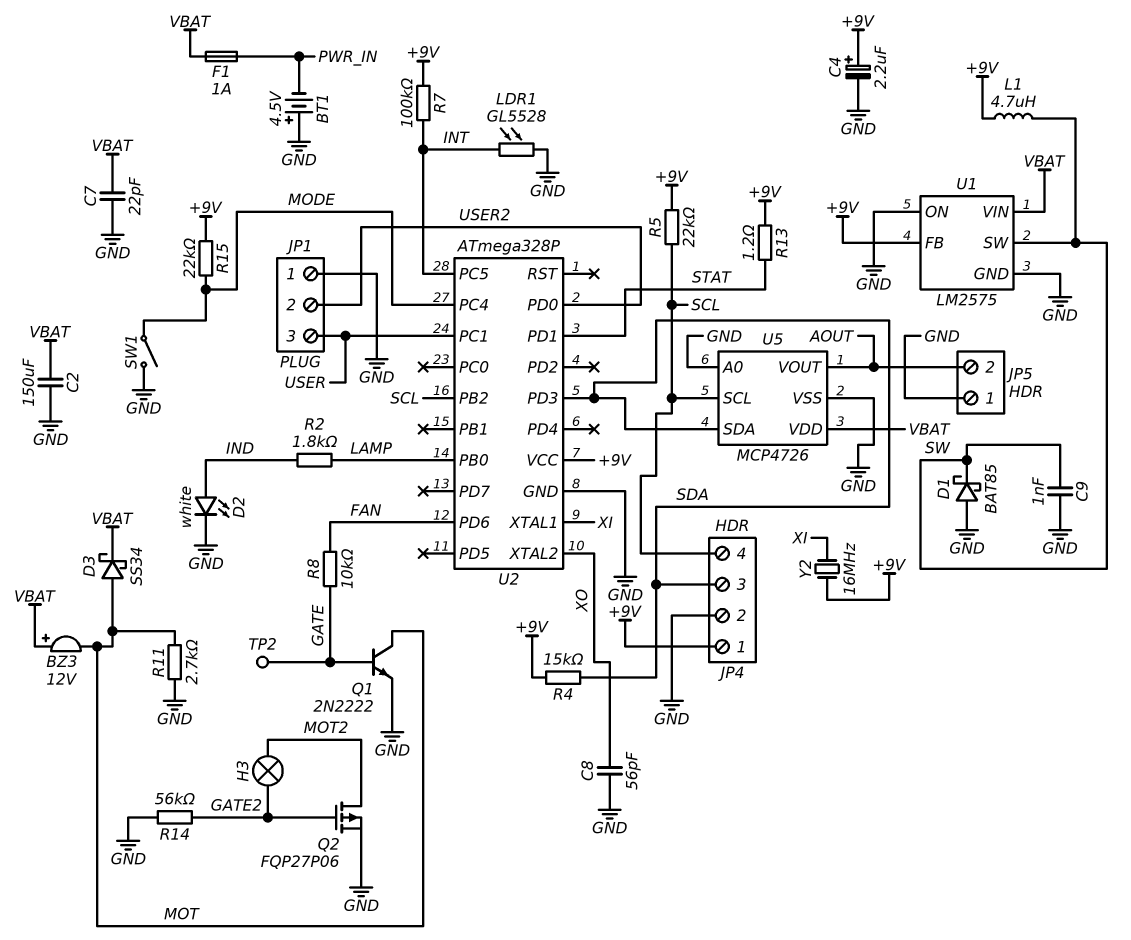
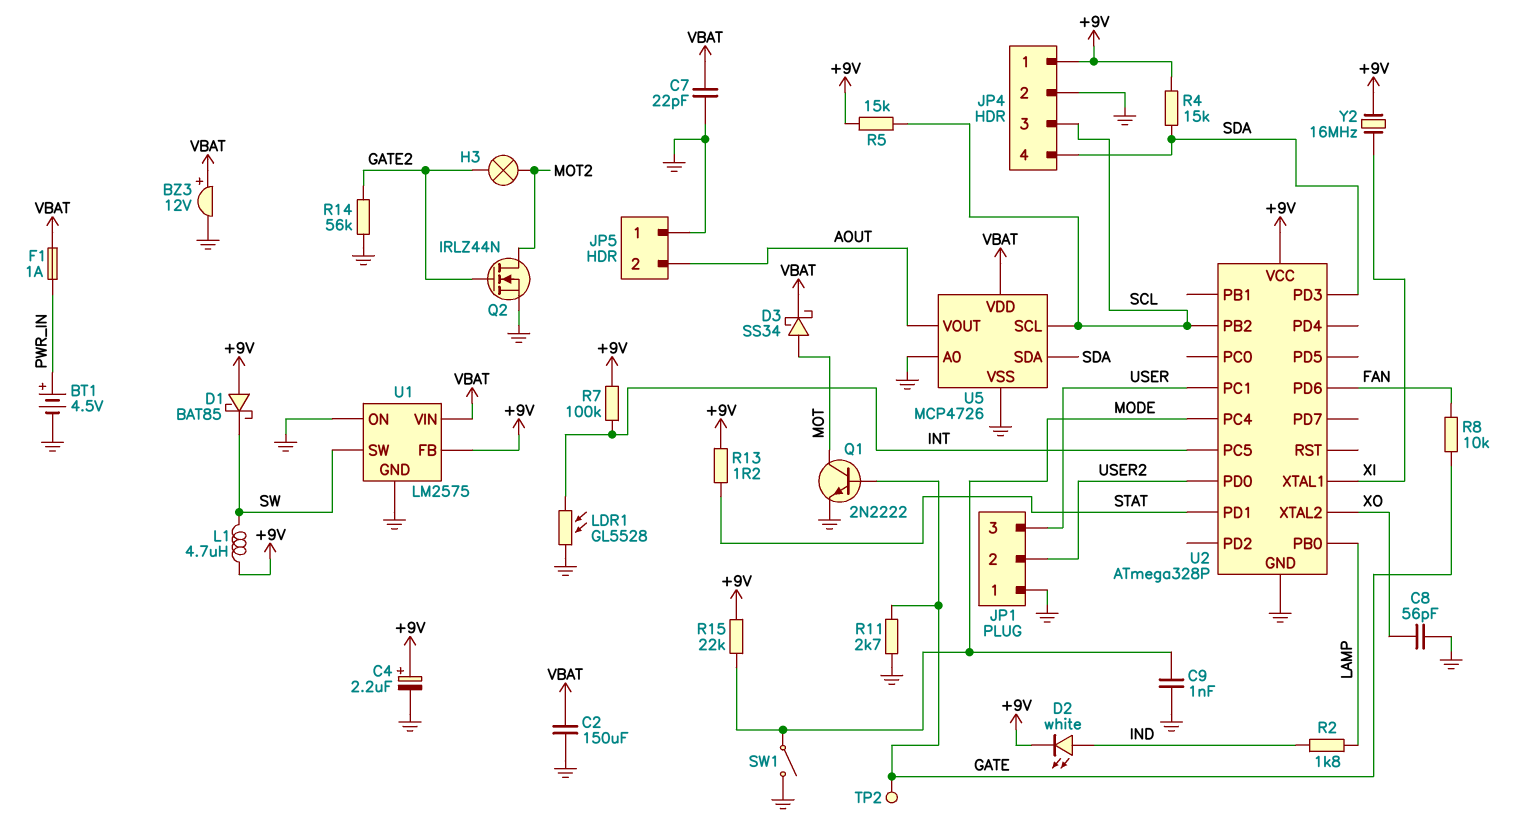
BT1: 4.5V (plus GND, minus PWR_IN) -> 4.5V (plus PWR_IN, minus GND)
BZ3: buzzer 12V (plus VBAT, minus MOT) -> buzzer 12V (plus VBAT, minus GND)
C9: 1nF (GND, SW) -> 1nF (GND, MODE)
D1: schottky BAT85 (A GND, K SW) -> schottky BAT85 (A +9V, K SW)
D2: LED white (A IND, K GND) -> LED white (A IND, K +9V)
JP4 pin 3: SDA -> SCL
JP4 pin 4: SCL -> SDA
Q2: PMOS FQP27P06 (G GATE2, D MOT2, S GND) -> NMOS IRLZ44N (G GATE2, D MOT2, S GND)
R5: 22k (+9V, SCL) -> 15k (+9V, SCL)
R11: 2.7k (GND, MOT) -> 2.7k (GATE, GND)

